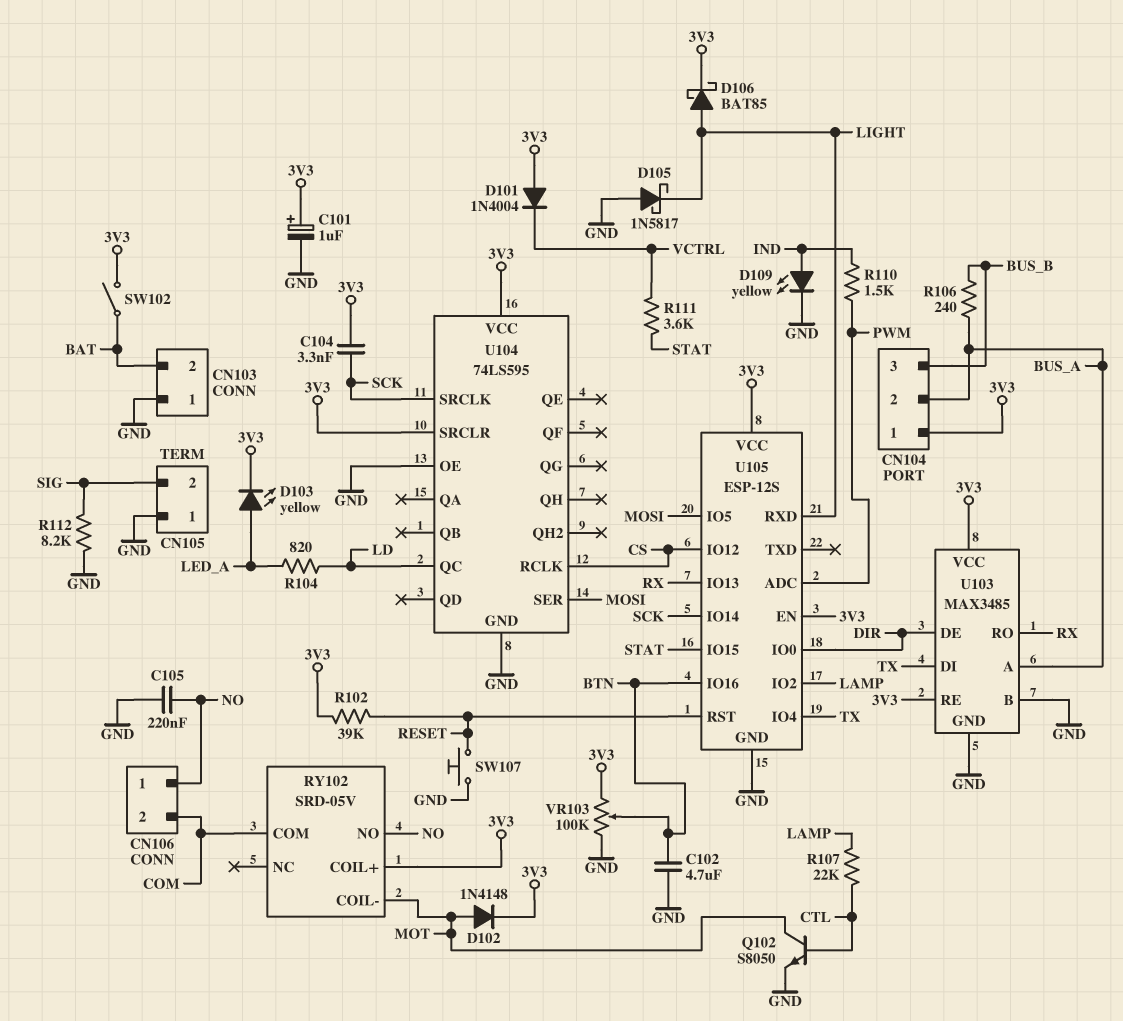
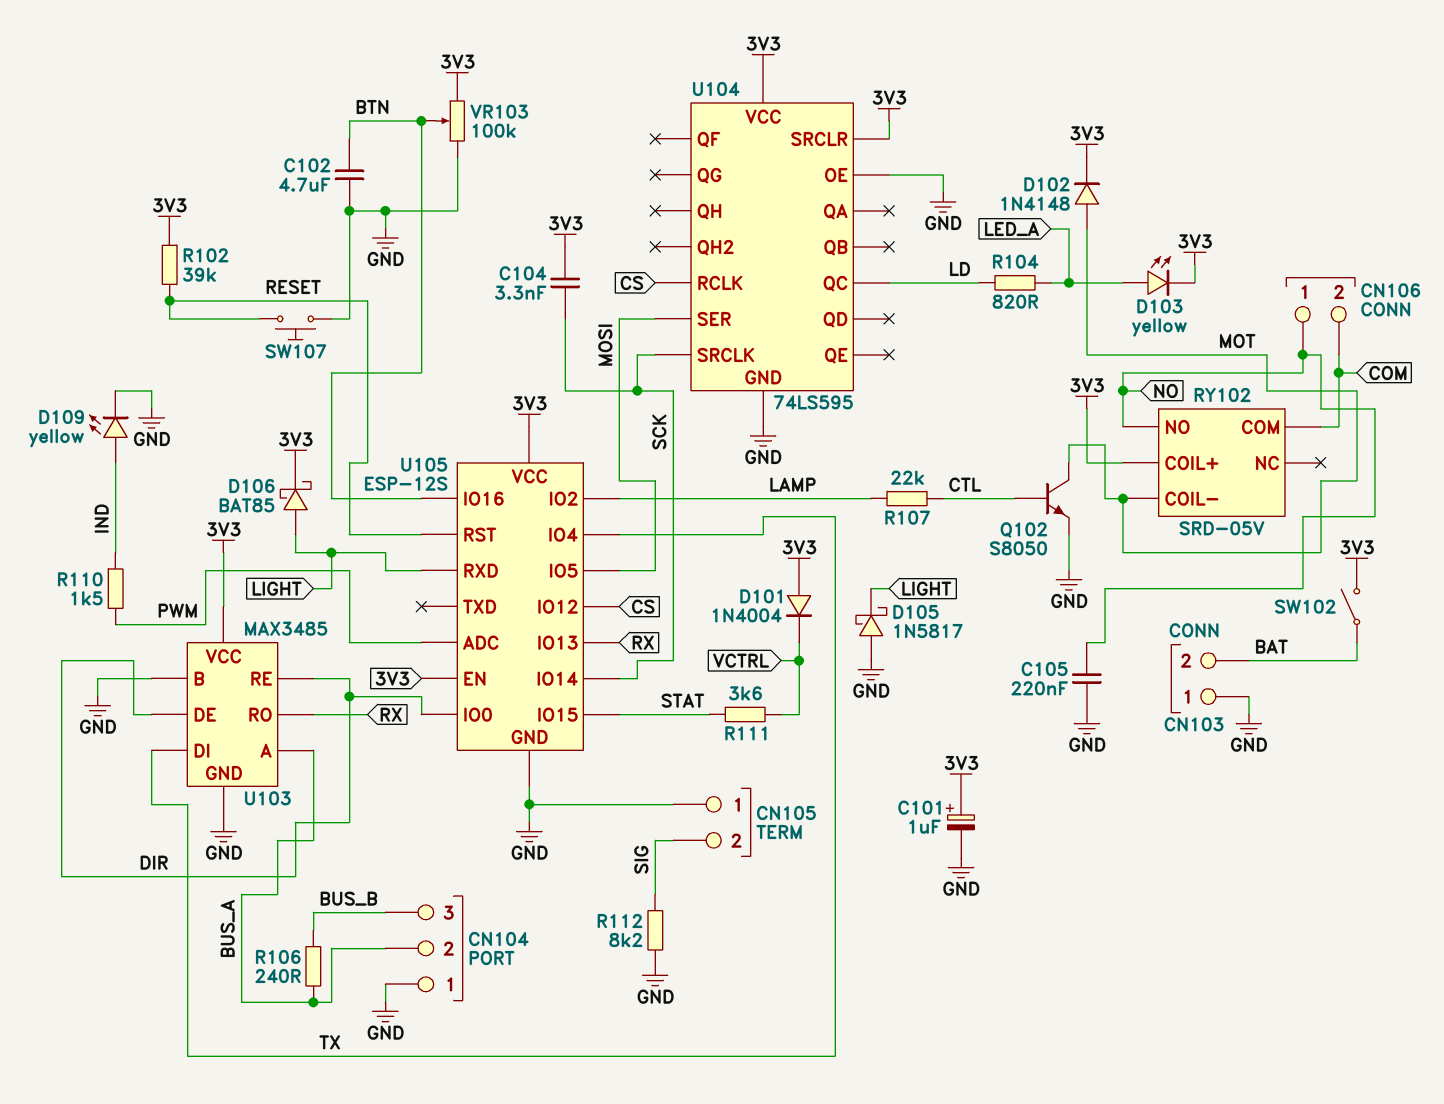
CN104 pin 1: 3V3 -> GND
U103 pin RE: 3V3 -> DIR

